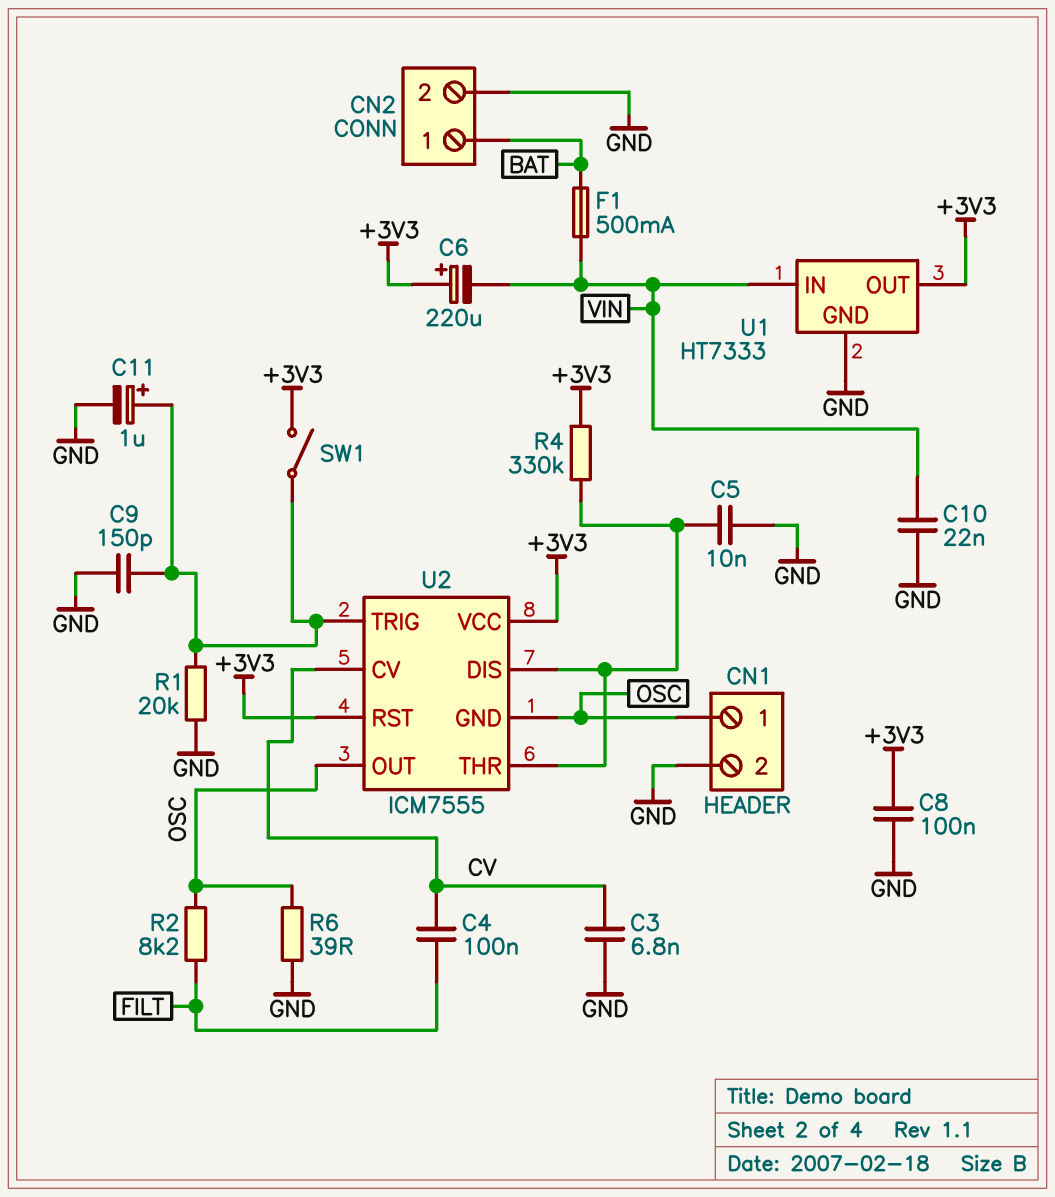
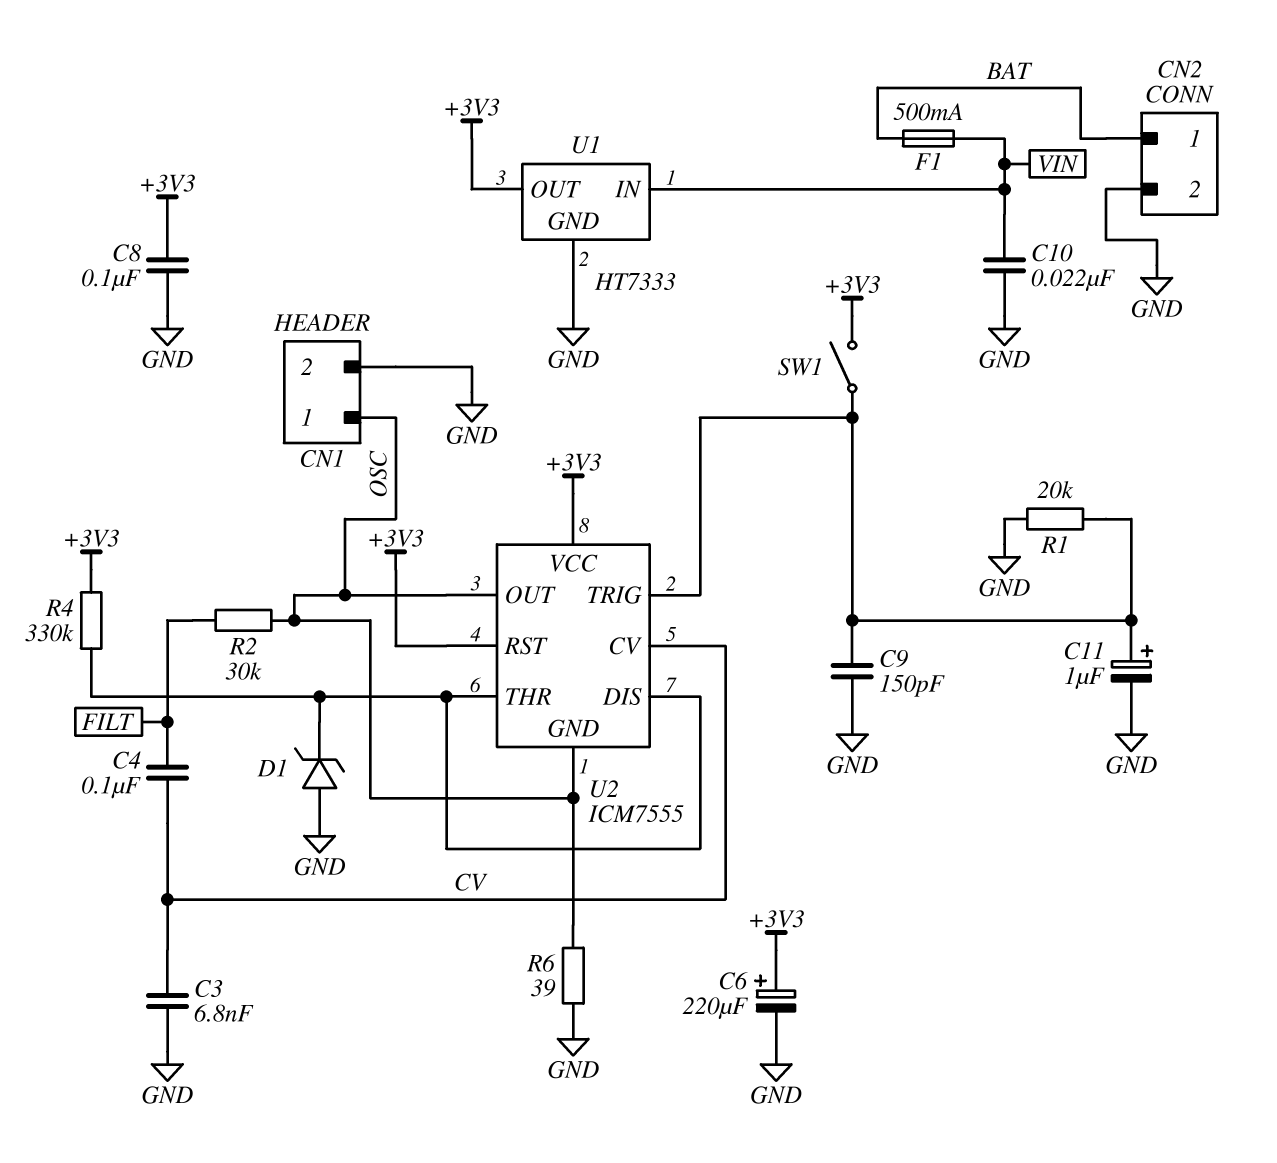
C5: 10nF (GND, U2/DIS) -> none
C6: 220uF (plus +3V3, minus VIN) -> 220uF (plus +3V3, minus GND)
D1: none -> zener (A GND, K U2/DIS)
R2: 8.2k (FILT, OSC) -> 30k (FILT, OSC)

